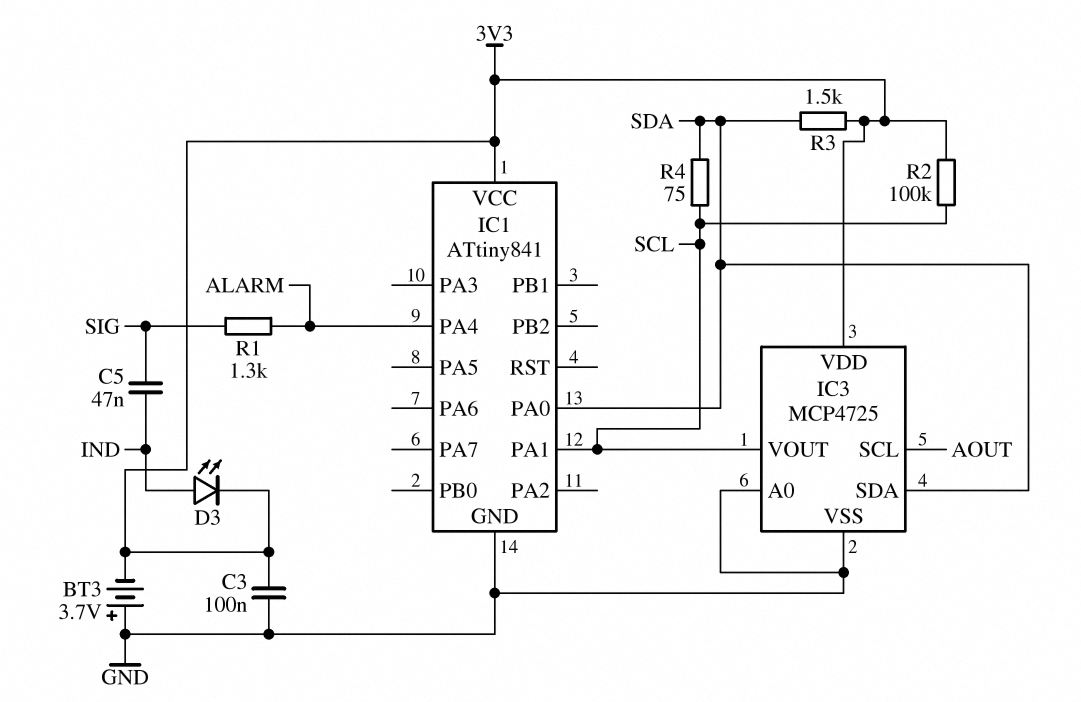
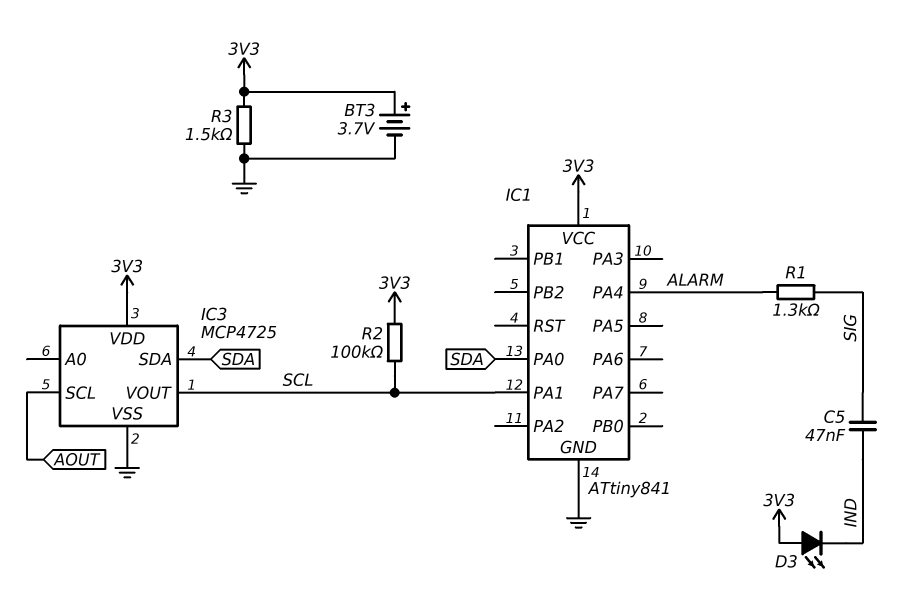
BT3: 3.7V (plus GND, minus 3V3) -> 3.7V (plus 3V3, minus GND)
C3: 100nF (3V3, GND) -> none
D3: LED (A IND, K 3V3) -> LED (A 3V3, K IND)
IC3 pin A0: GND -> none
R3: 1.5k (3V3, SDA) -> 1.5k (3V3, GND)
R4: 75 (SCL, SDA) -> none

